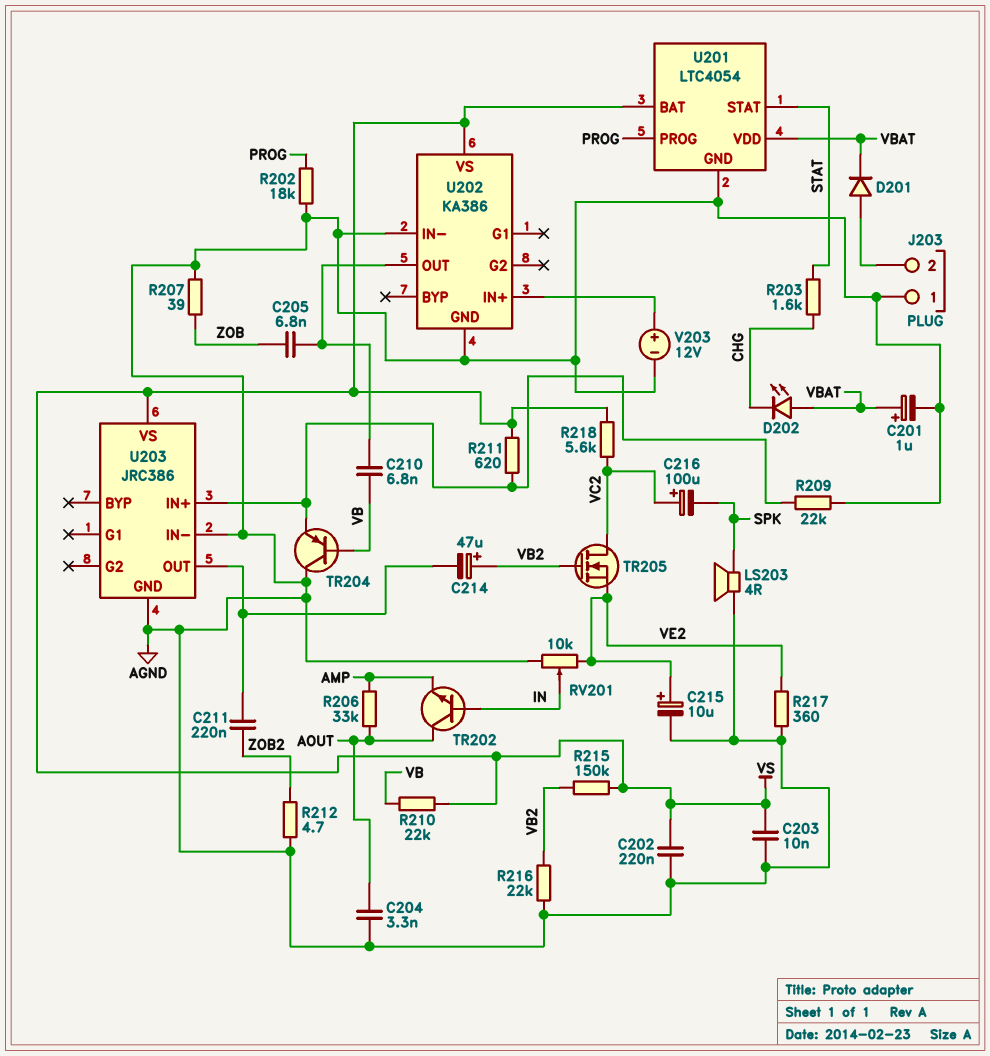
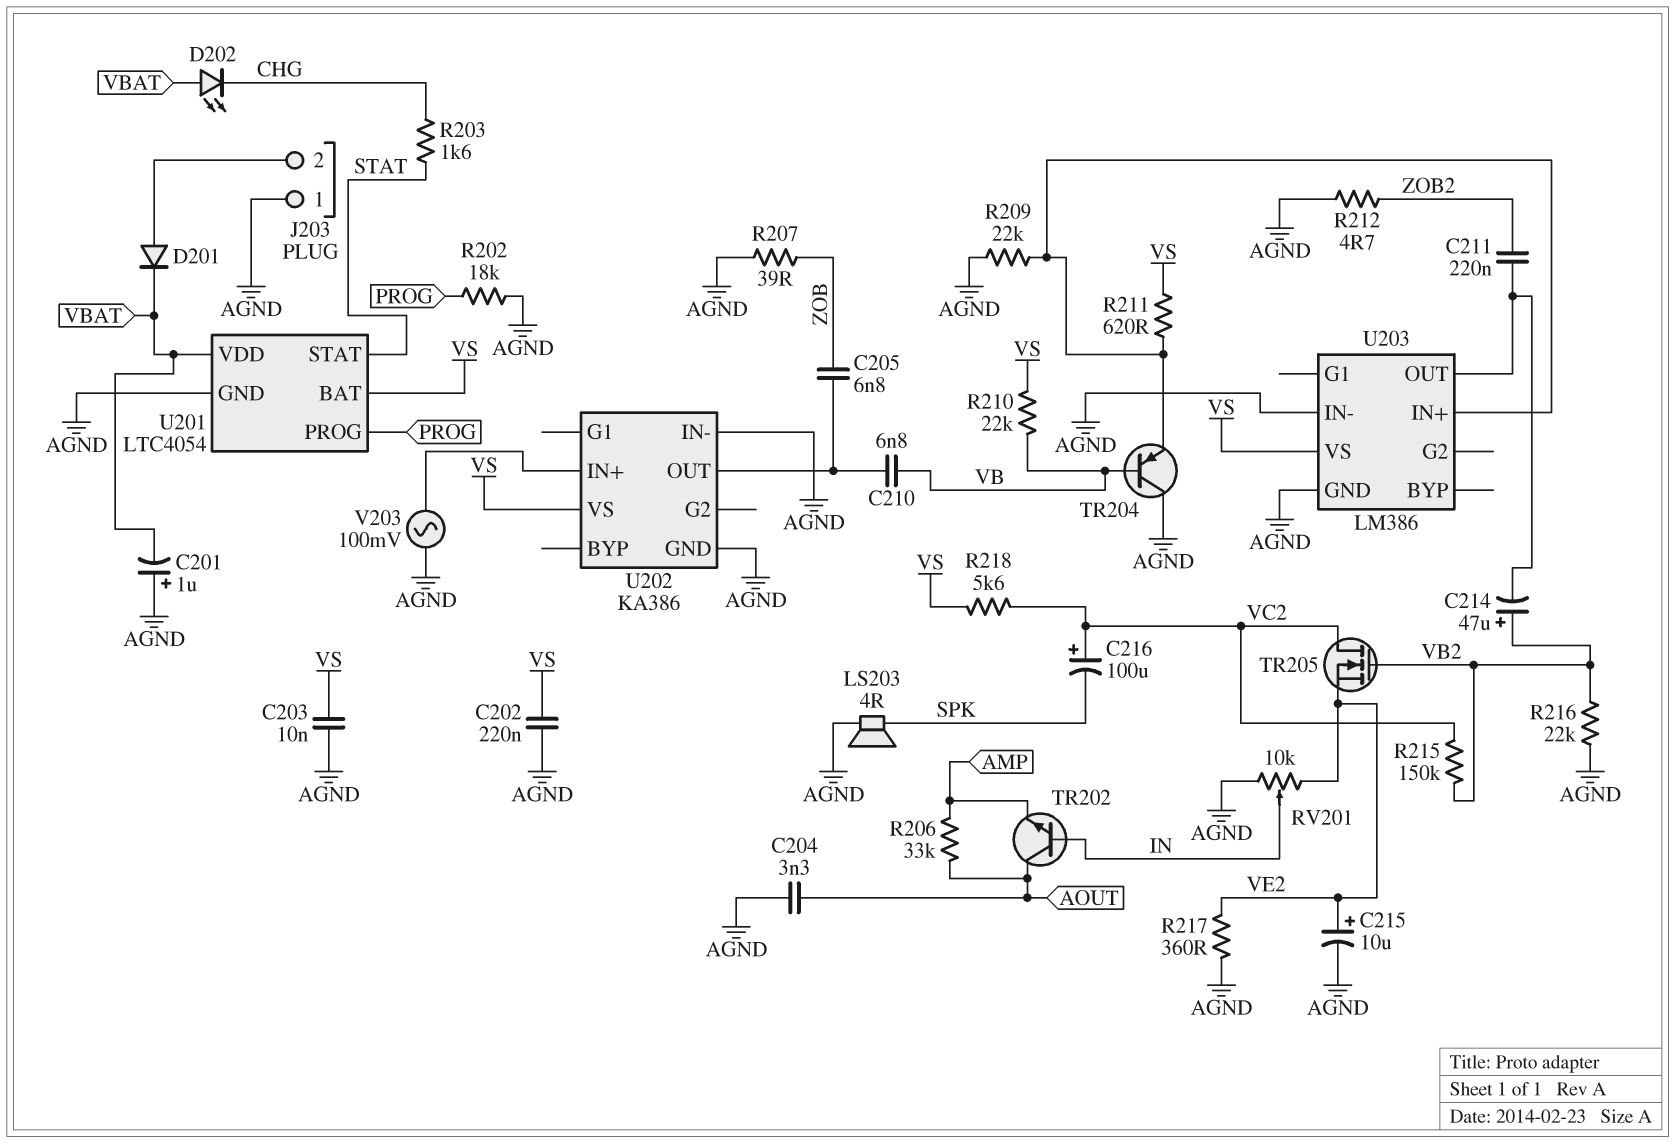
C201: 1uF (plus VBAT, minus AGND) -> 1uF (plus AGND, minus VBAT)
R215: 150k (VB2, VS) -> 150k (VB2, VC2)
U203: JRC386 -> LM386
V203: 12V (plus U202/IN+, minus AGND) -> AC 100mV (AGND, U202/IN+)

